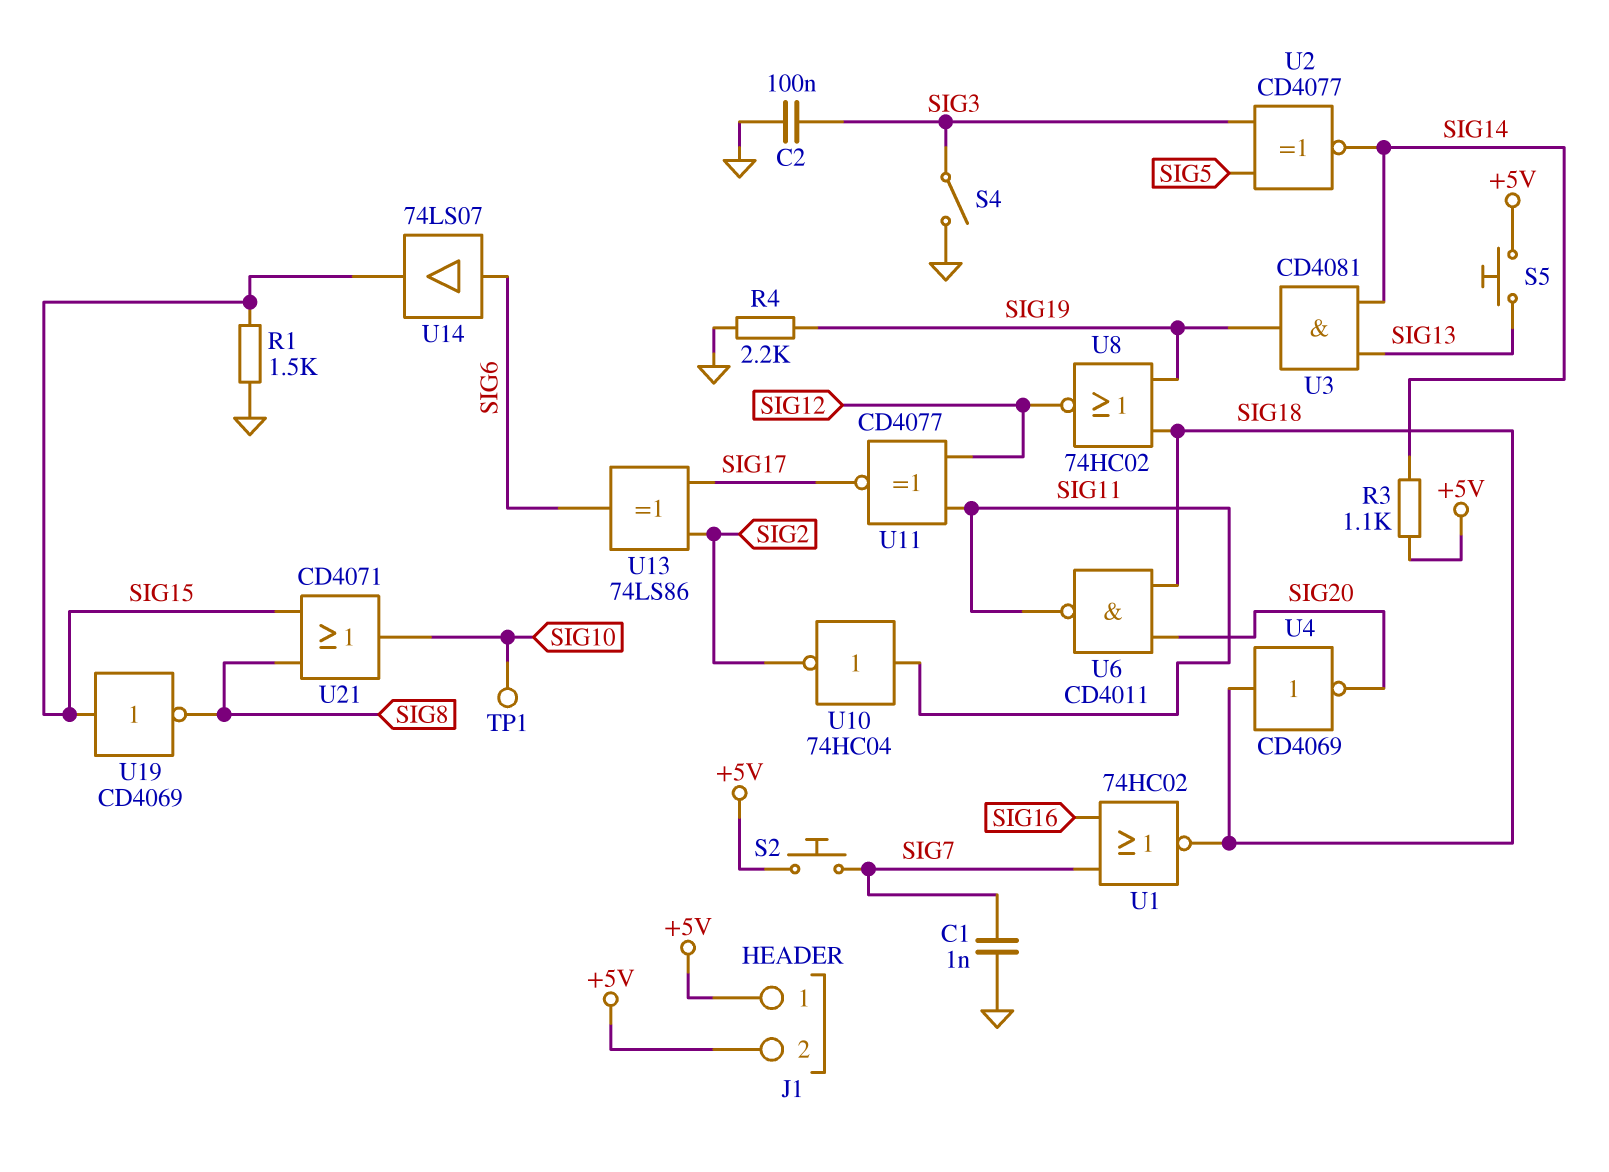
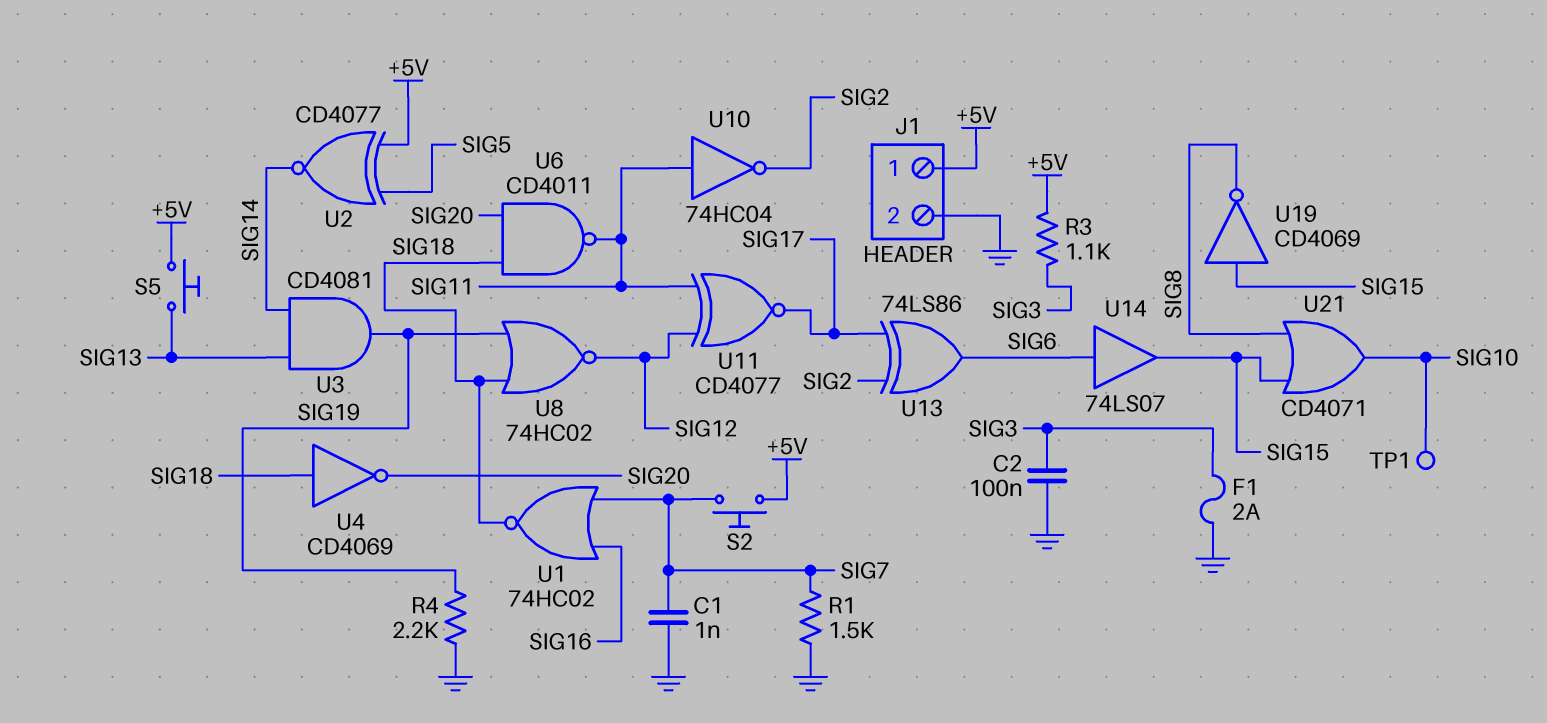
F1: none -> 2A (GND, SIG3)
J1 pin 2: +5V -> GND
R1: 1.5k (GND, SIG15) -> 1.5k (GND, SIG7)
R3: 1.1k (+5V, SIG14) -> 1.1k (+5V, SIG3)
S4: switch (GND, SIG3) -> none
U2: XNOR CD4077 (in SIG3, in SIG5, out SIG14) -> XNOR CD4077 (in +5V, in SIG5, out SIG14)

